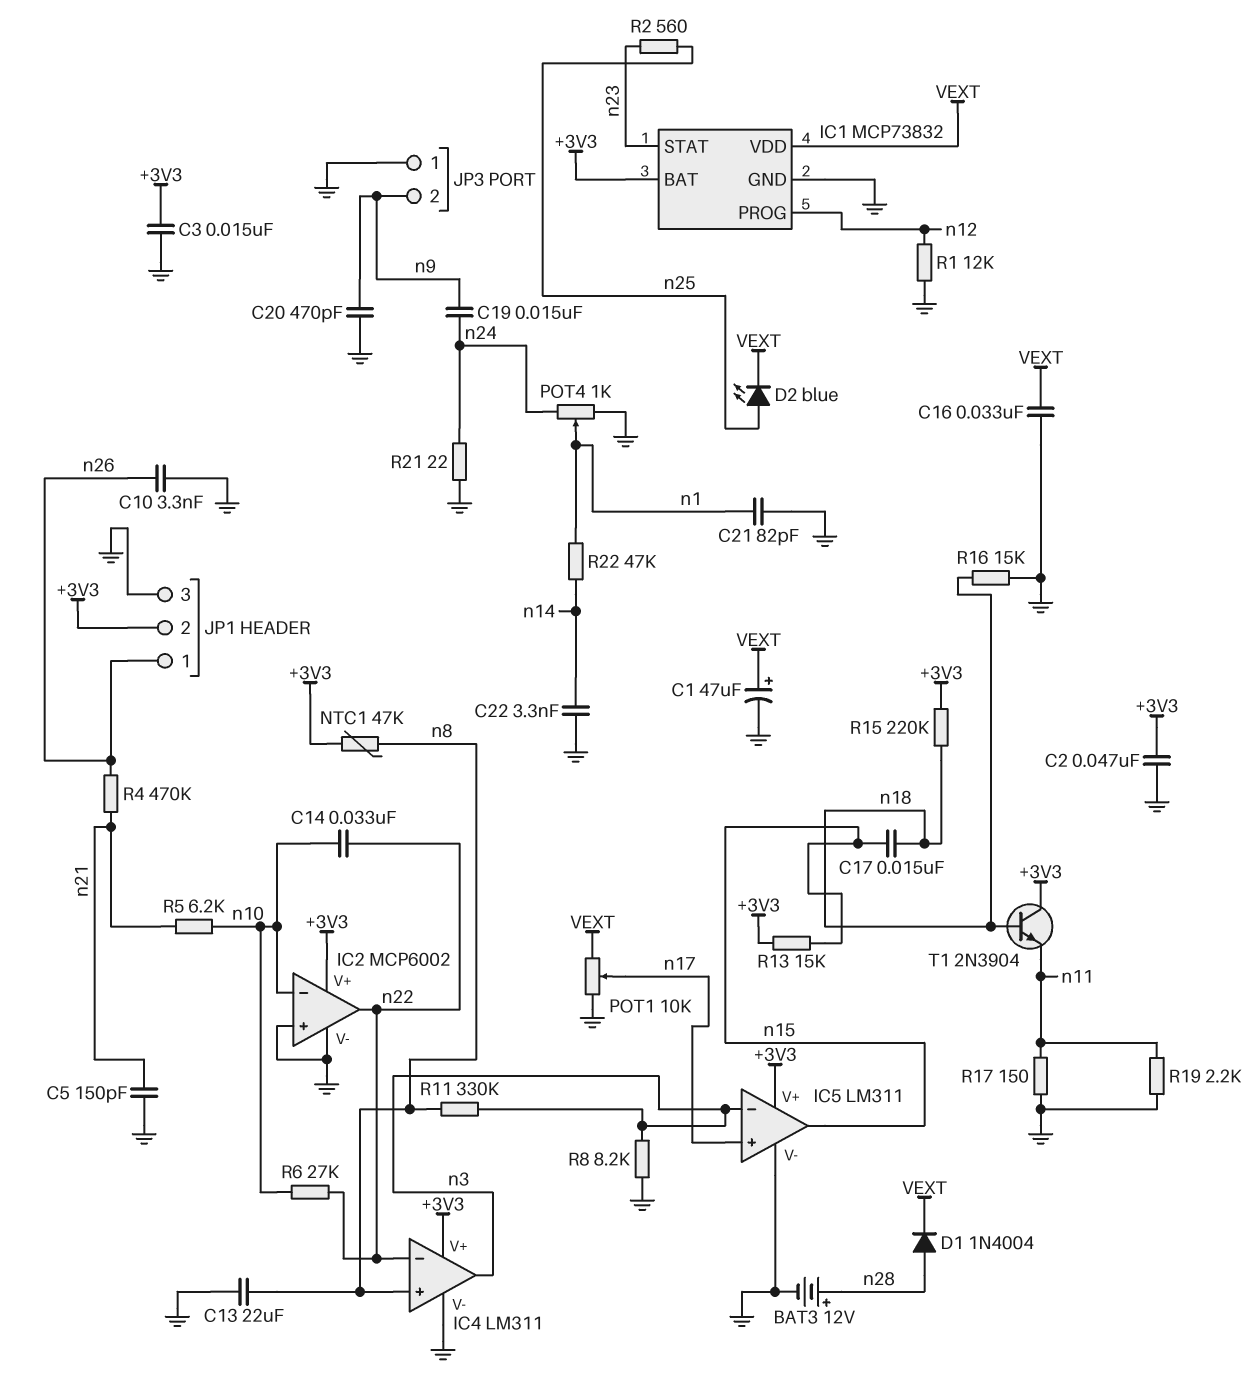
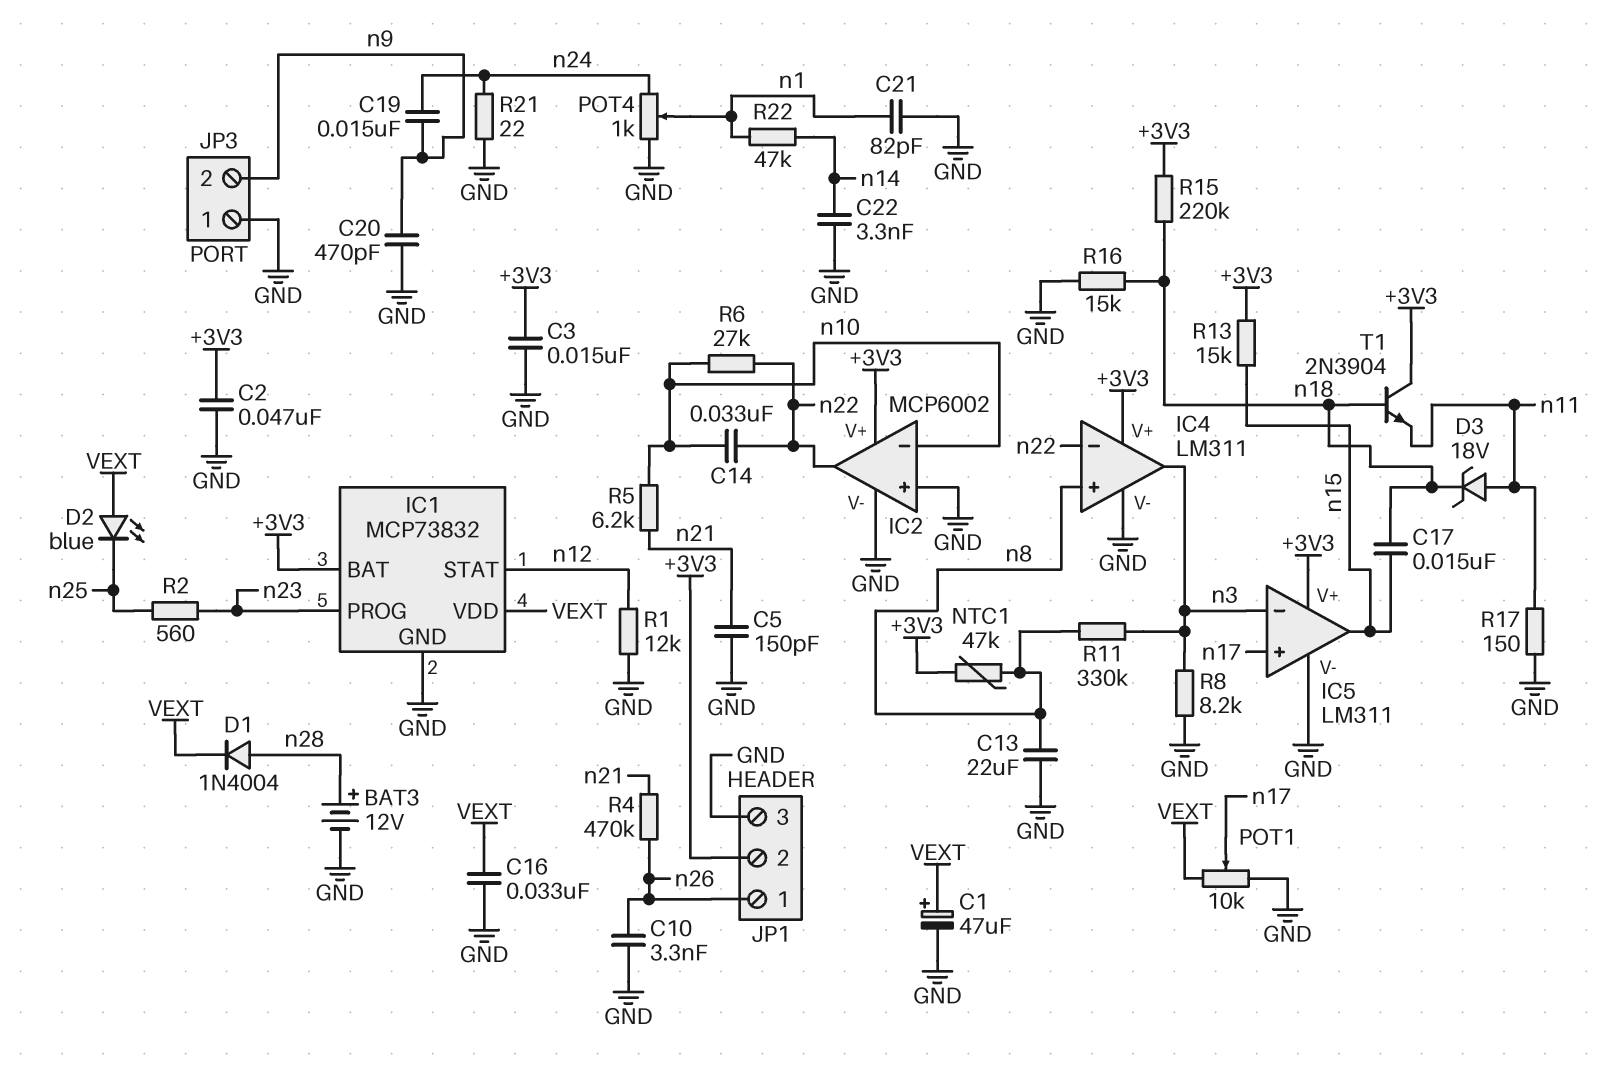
D2: LED blue (A n25, K VEXT) -> LED blue (A VEXT, K n25)
D3: none -> zener 18V (A n11, K n18)
IC1 pin PROG: n12 -> n23
IC1 pin STAT: n23 -> n12
R19: 2.2k (GND, n11) -> none

